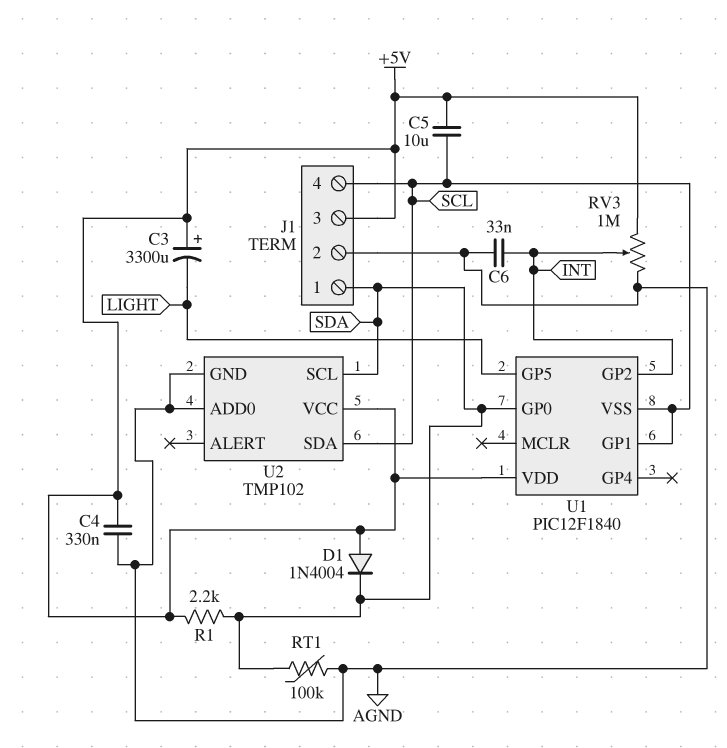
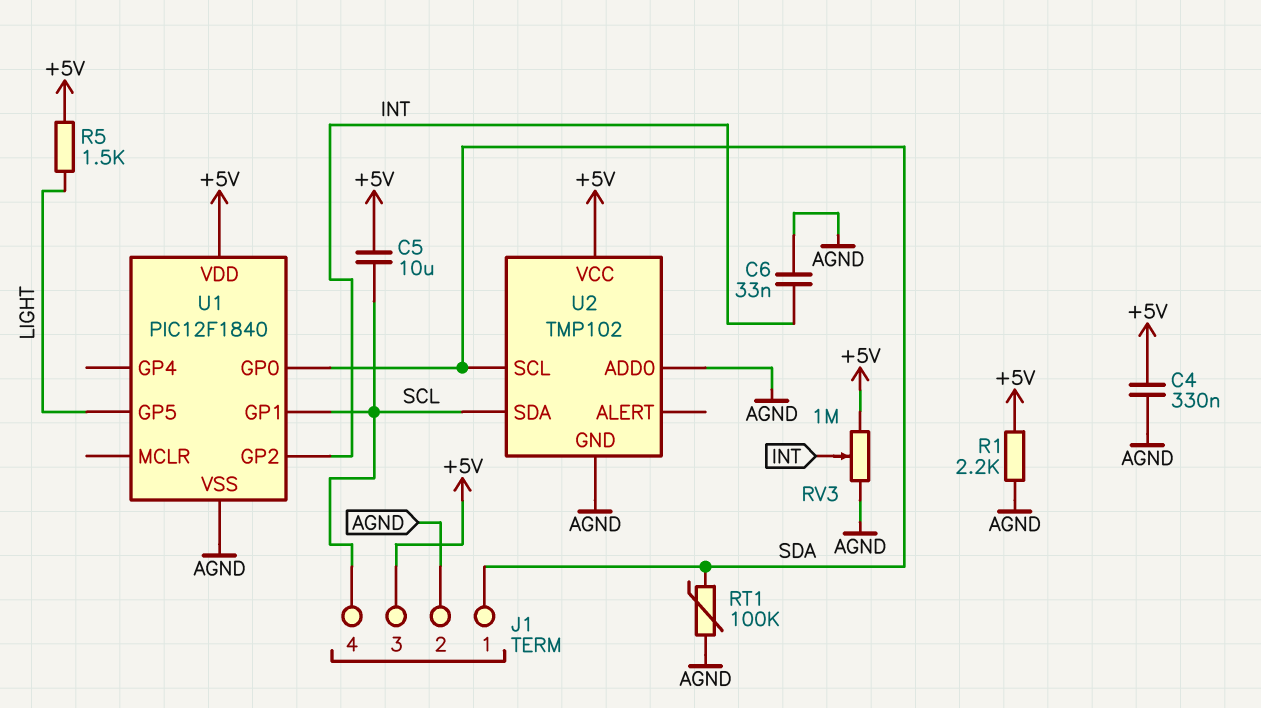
C3: 3300uF (plus +5V, minus LIGHT) -> none
D1: diode 1N4004 (A +5V, K SDA) -> none
R1: 2.2k (+5V, SDA) -> 2.2k (+5V, AGND)
R5: none -> 1.5k (+5V, LIGHT)
U1 pin VSS: SCL -> AGND

